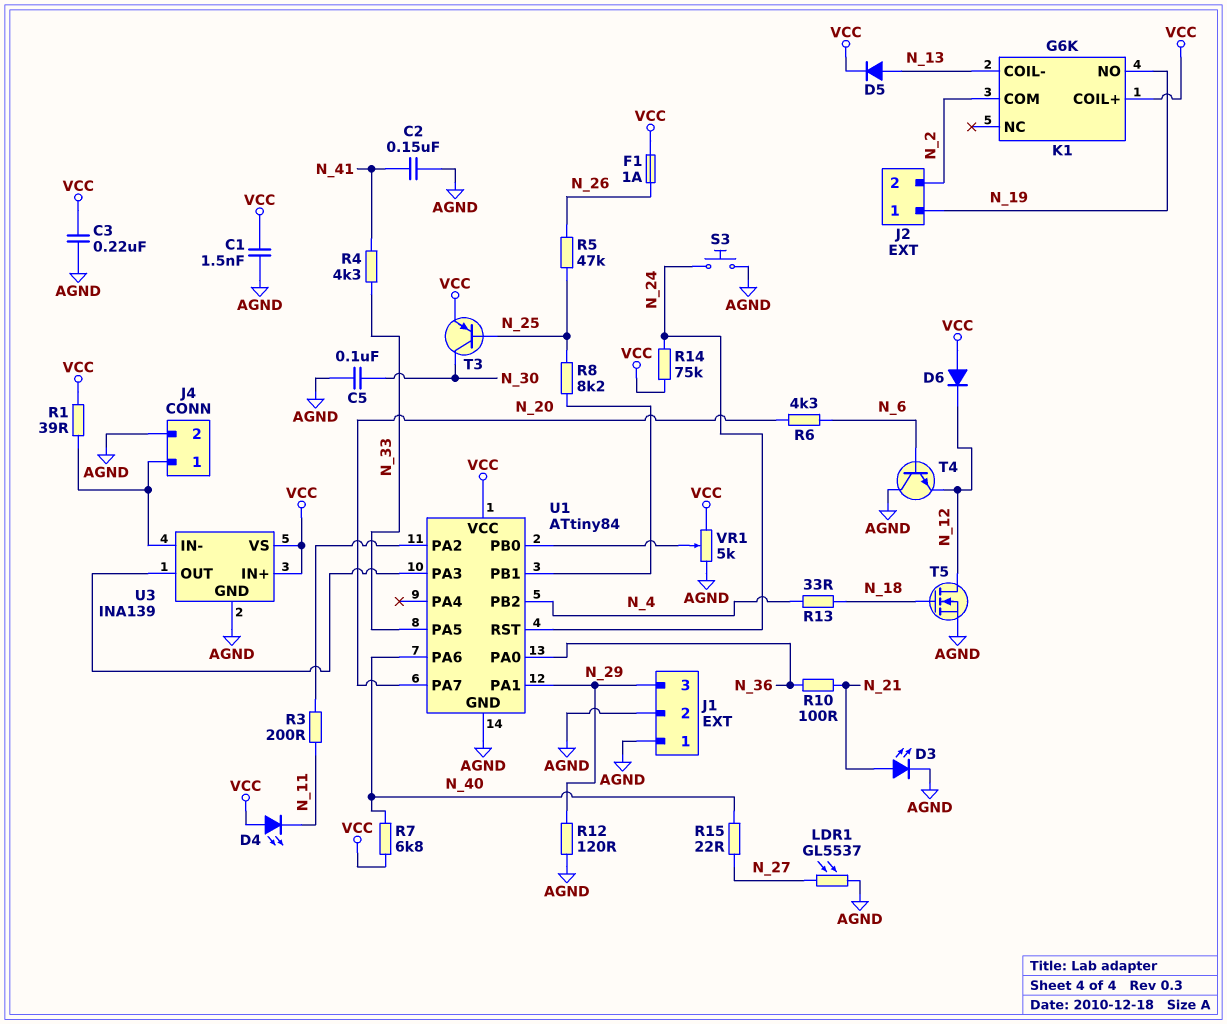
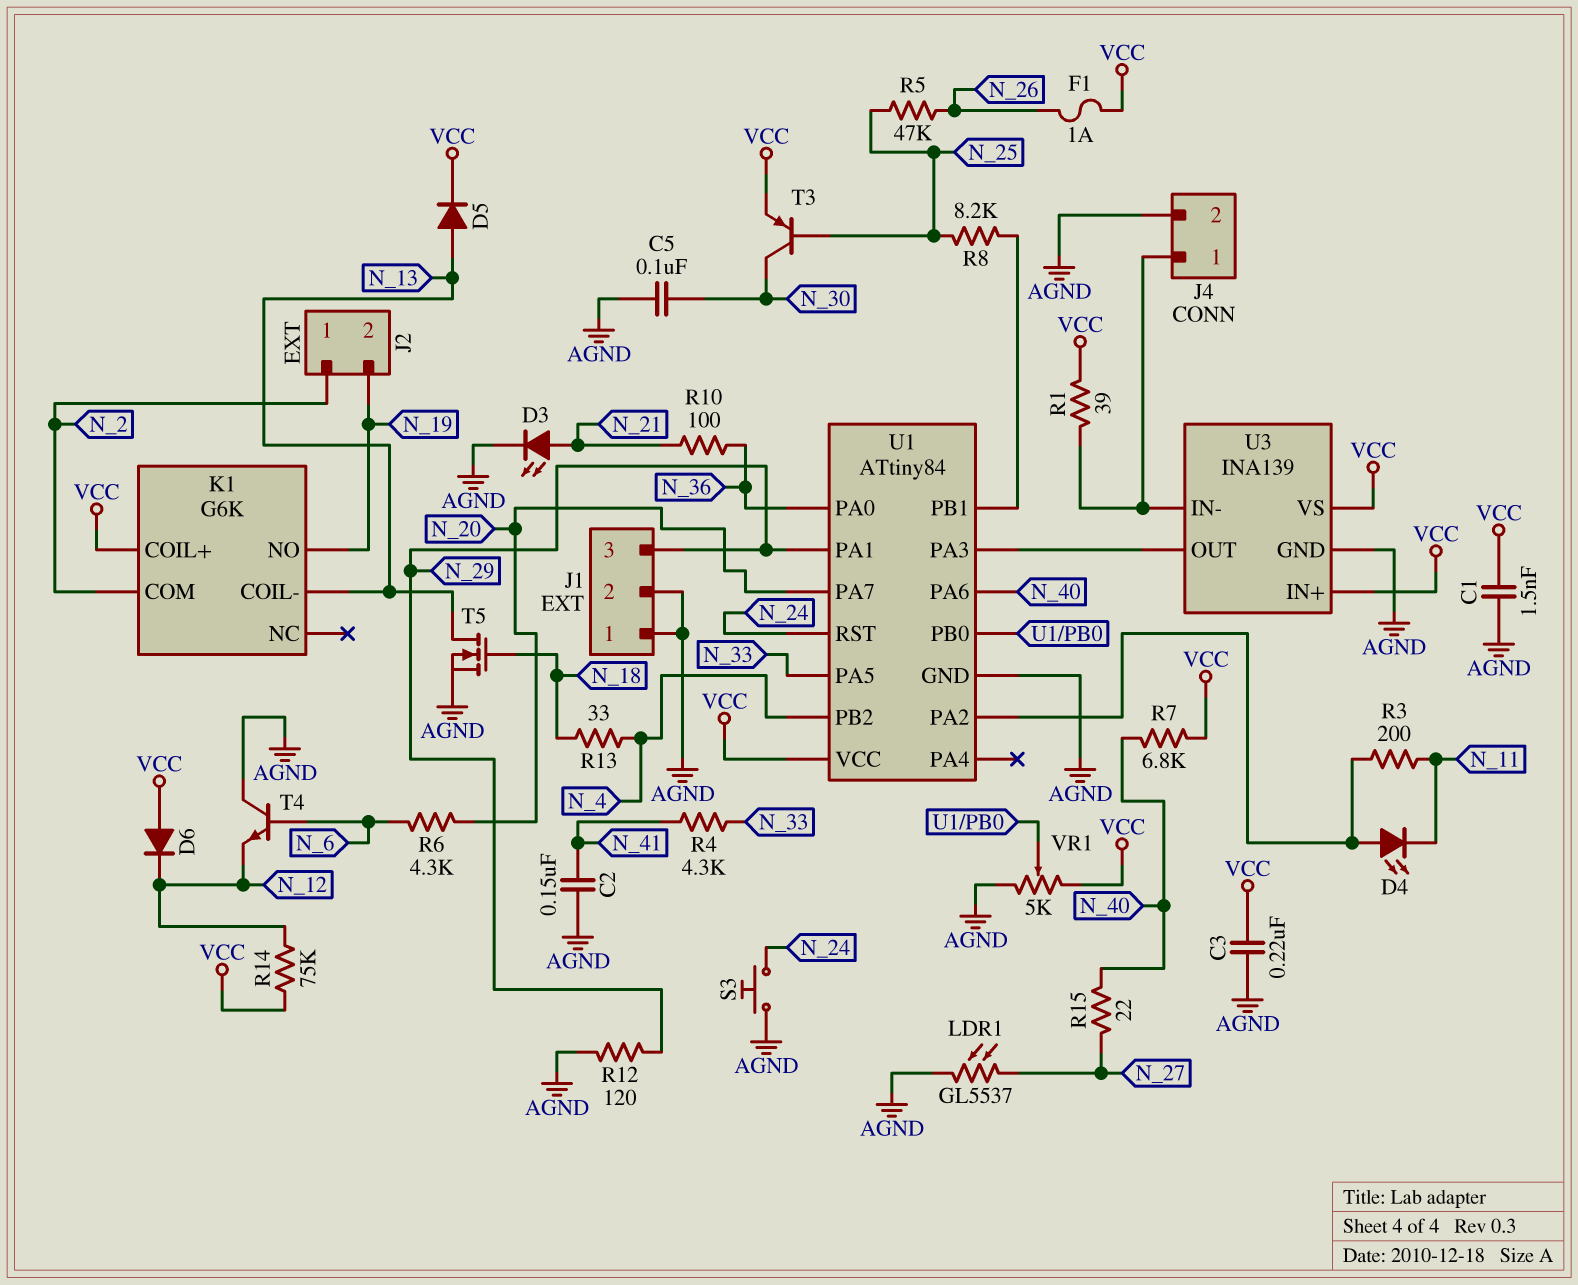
D4: LED (A VCC, K N_11) -> LED (A U1/PA2, K N_11)
J2 pin 1: N_19 -> N_2
J2 pin 2: N_2 -> N_19
R14: 75k (N_24, VCC) -> 75k (N_12, VCC)
T5: NMOS (G N_18, D N_12, S AGND) -> NMOS (G N_18, D N_13, S AGND)

